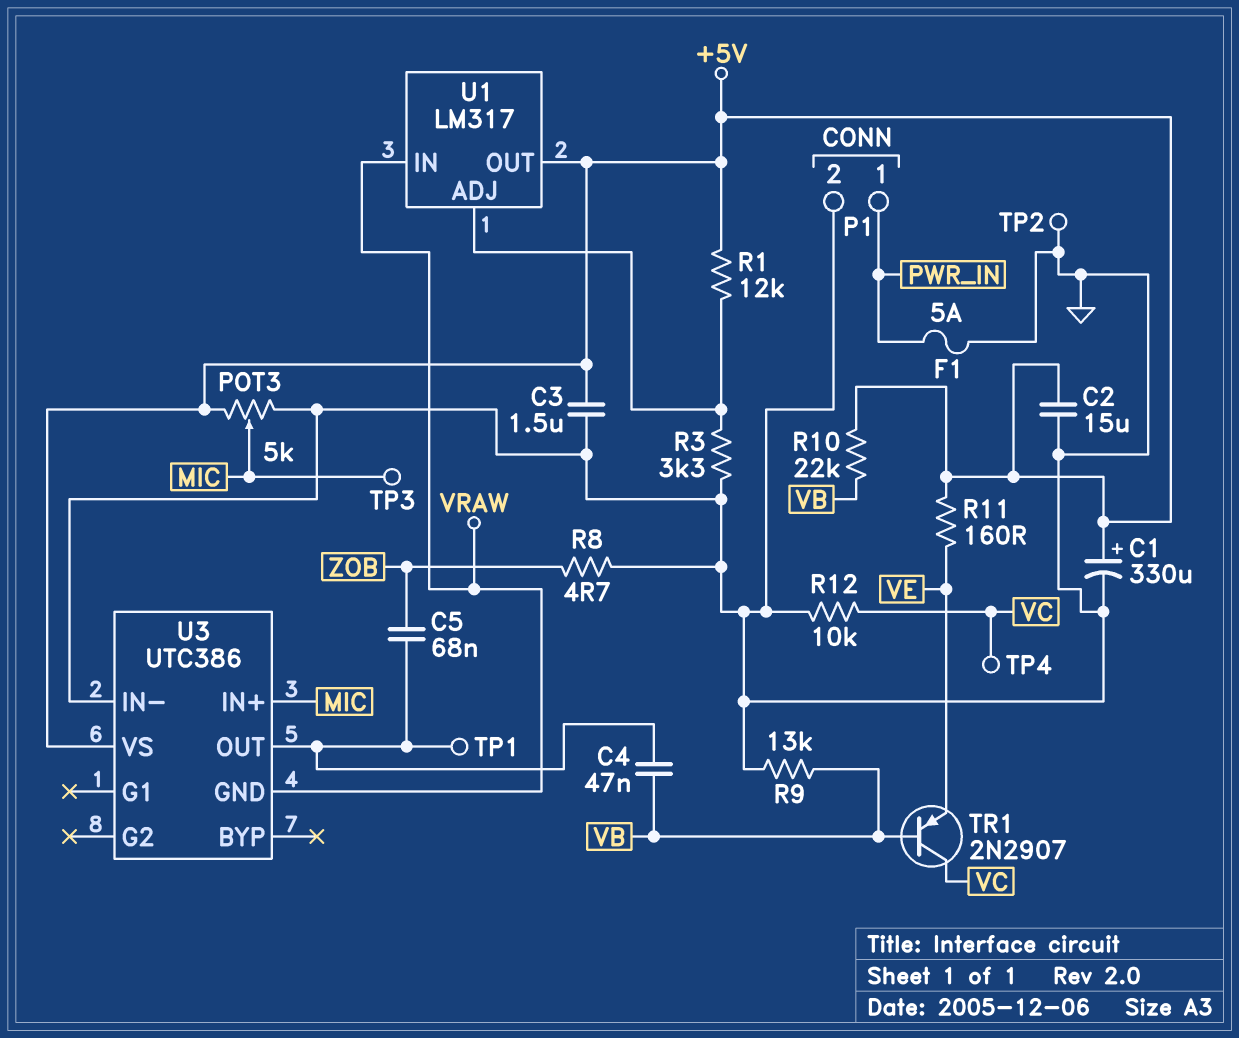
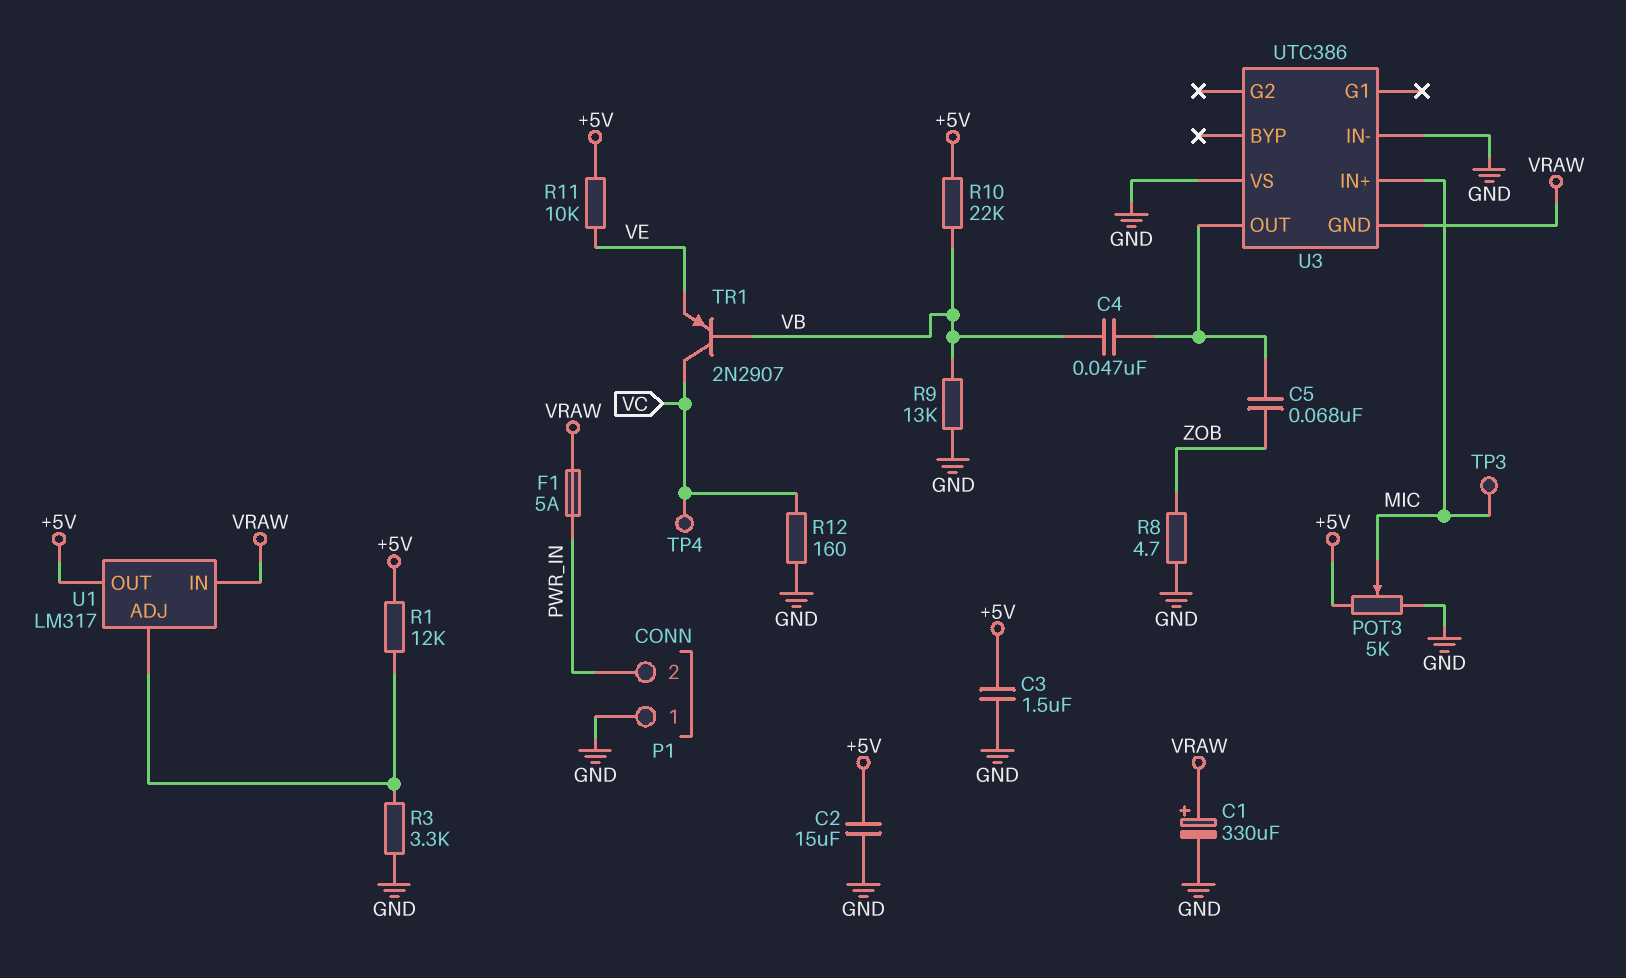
C1: 330uF (plus +5V, minus GND) -> 330uF (plus VRAW, minus GND)
F1: 5A (GND, PWR_IN) -> 5A (PWR_IN, VRAW)
P1 pin 1: PWR_IN -> GND
P1 pin 2: GND -> PWR_IN
R11: 160 (+5V, VE) -> 10k (+5V, VE)
R12: 10k (GND, VC) -> 160 (GND, VC)
TP1: test point (U3/OUT) -> none
TP2: test point (GND) -> none
U3 pin VS: +5V -> GND

